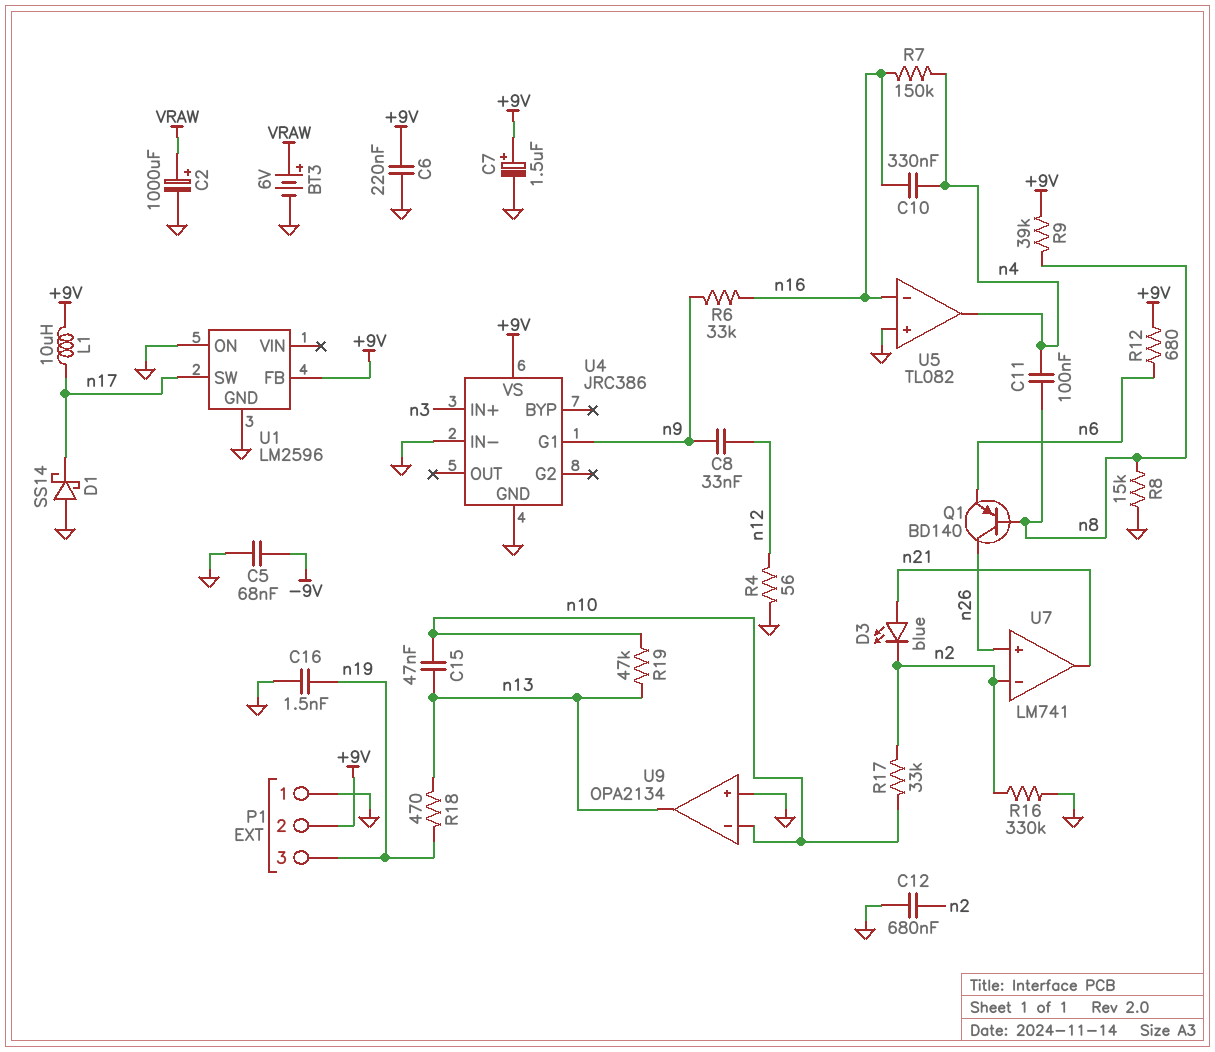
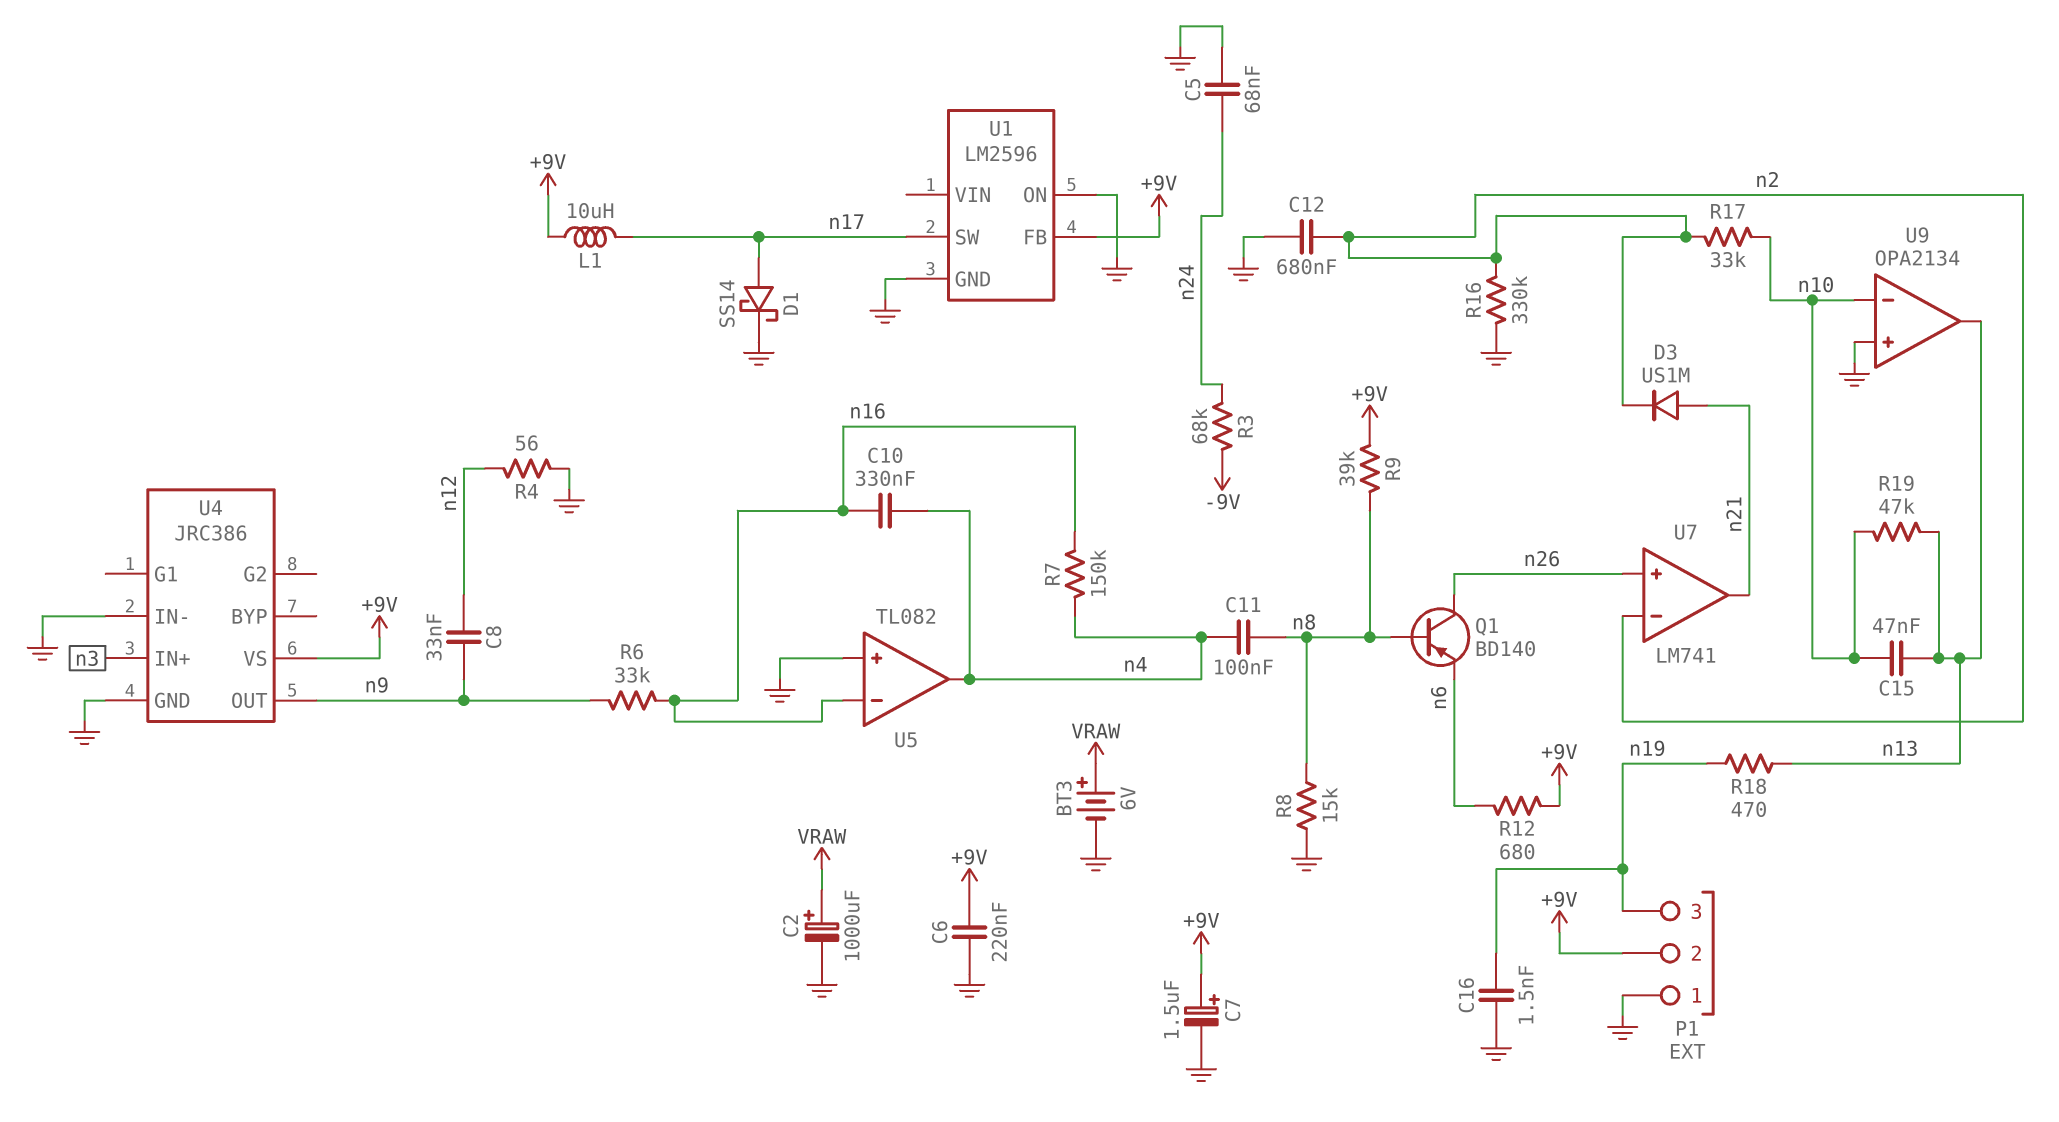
C5: 68nF (-9V, GND) -> 68nF (GND, n24)
D1: schottky SS14 (A GND, K n17) -> schottky SS14 (A n17, K GND)
D3: LED blue (A n21, K n2) -> diode US1M (A n21, K n2)
R3: none -> 68k (-9V, n24)
U4 pin G1: n9 -> none
U4 pin OUT: none -> n9

